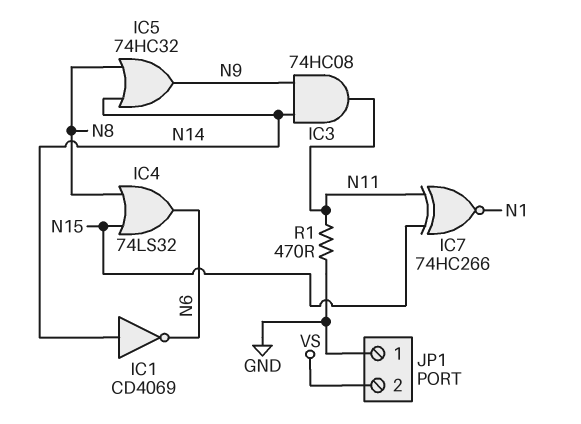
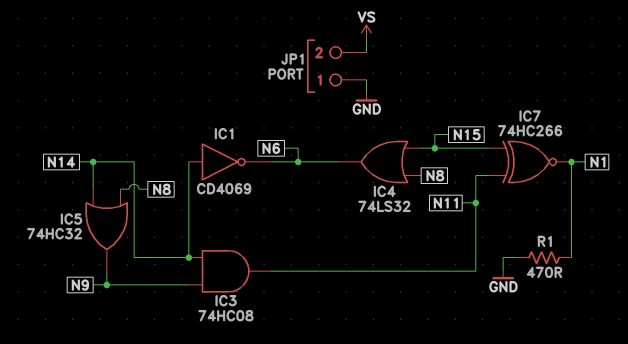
R1: 470 (GND, N11) -> 470 (GND, N1)

